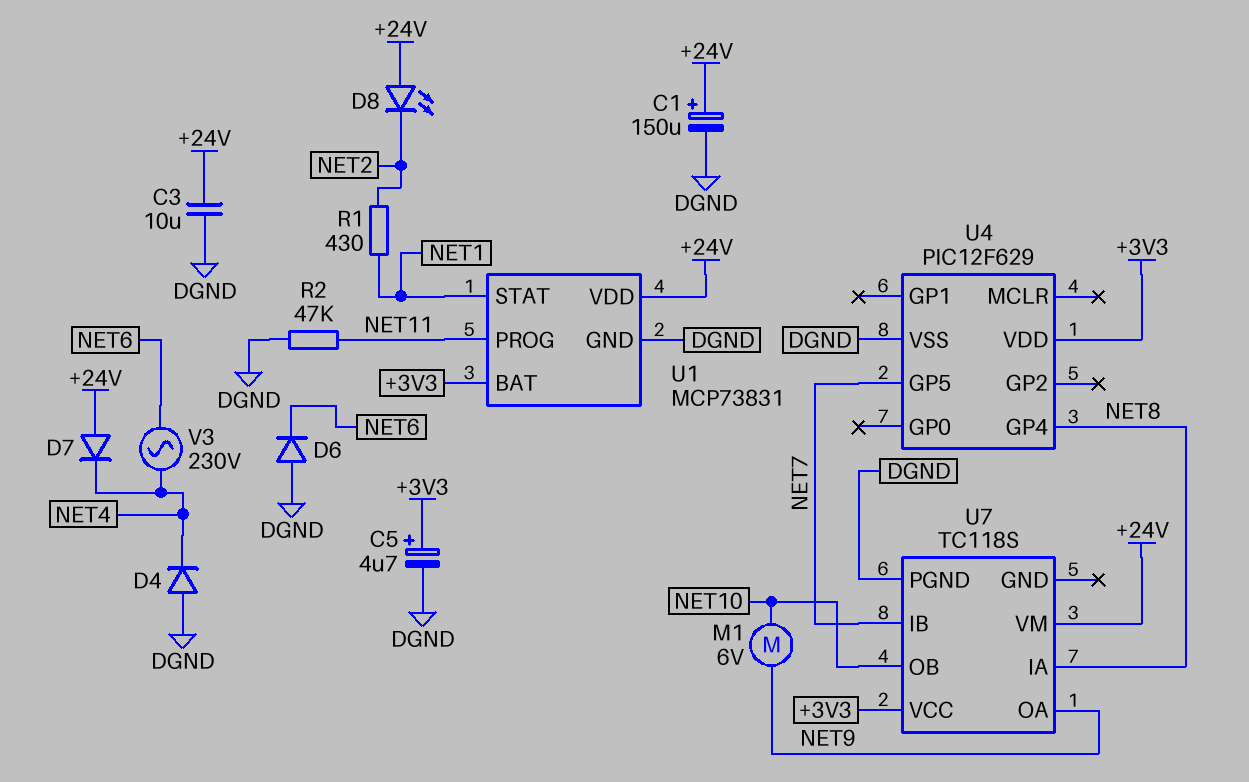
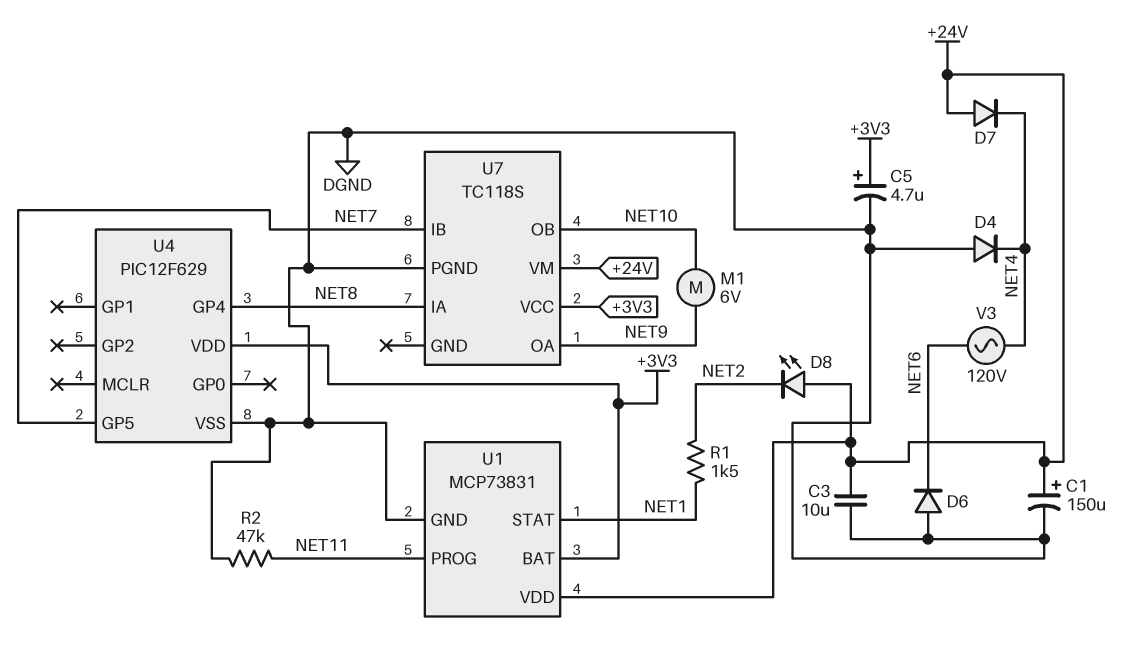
R1: 430 (NET1, NET2) -> 1.5k (NET1, NET2)
V3: AC 230V (NET4, NET6) -> AC 120V (NET4, NET6)

